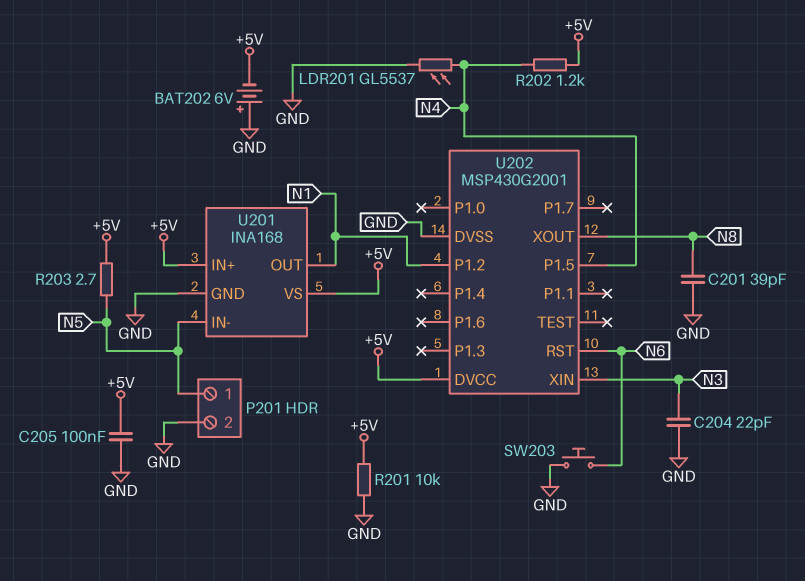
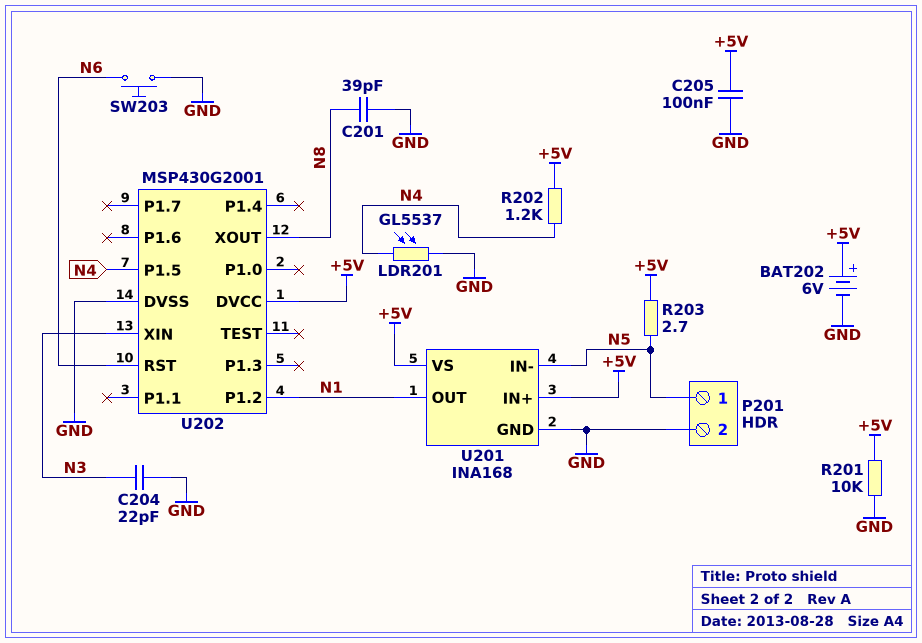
BAT202: 6V (plus GND, minus +5V) -> 6V (plus +5V, minus GND)

